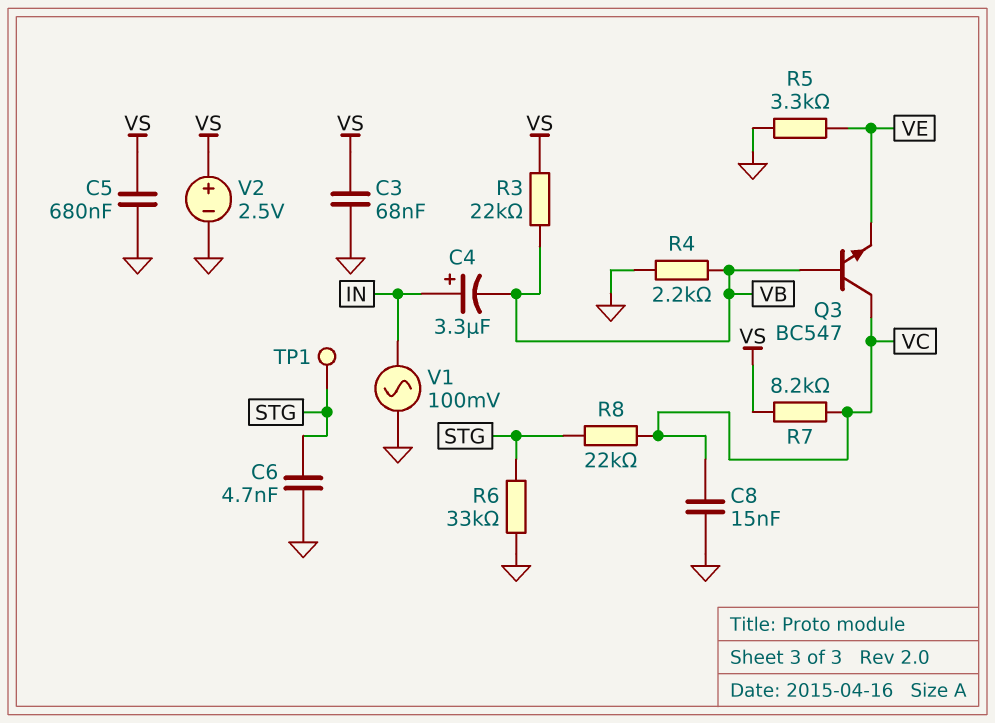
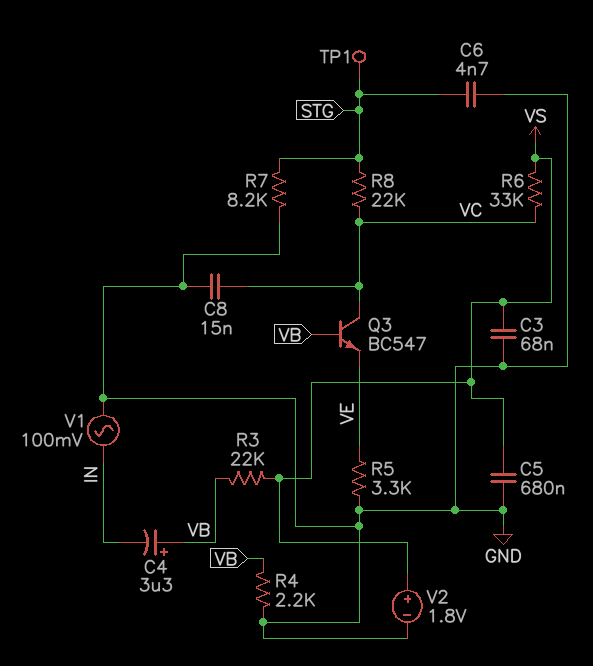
C4: 3.3uF (plus IN, minus VB) -> 3.3uF (plus VB, minus IN)
R6: 33k (GND, STG) -> 33k (VC, VS)
R7: 8.2k (VC, VS) -> 8.2k (GND, STG)
V2: 2.5V (plus VS, minus GND) -> 1.8V (plus VS, minus GND)

